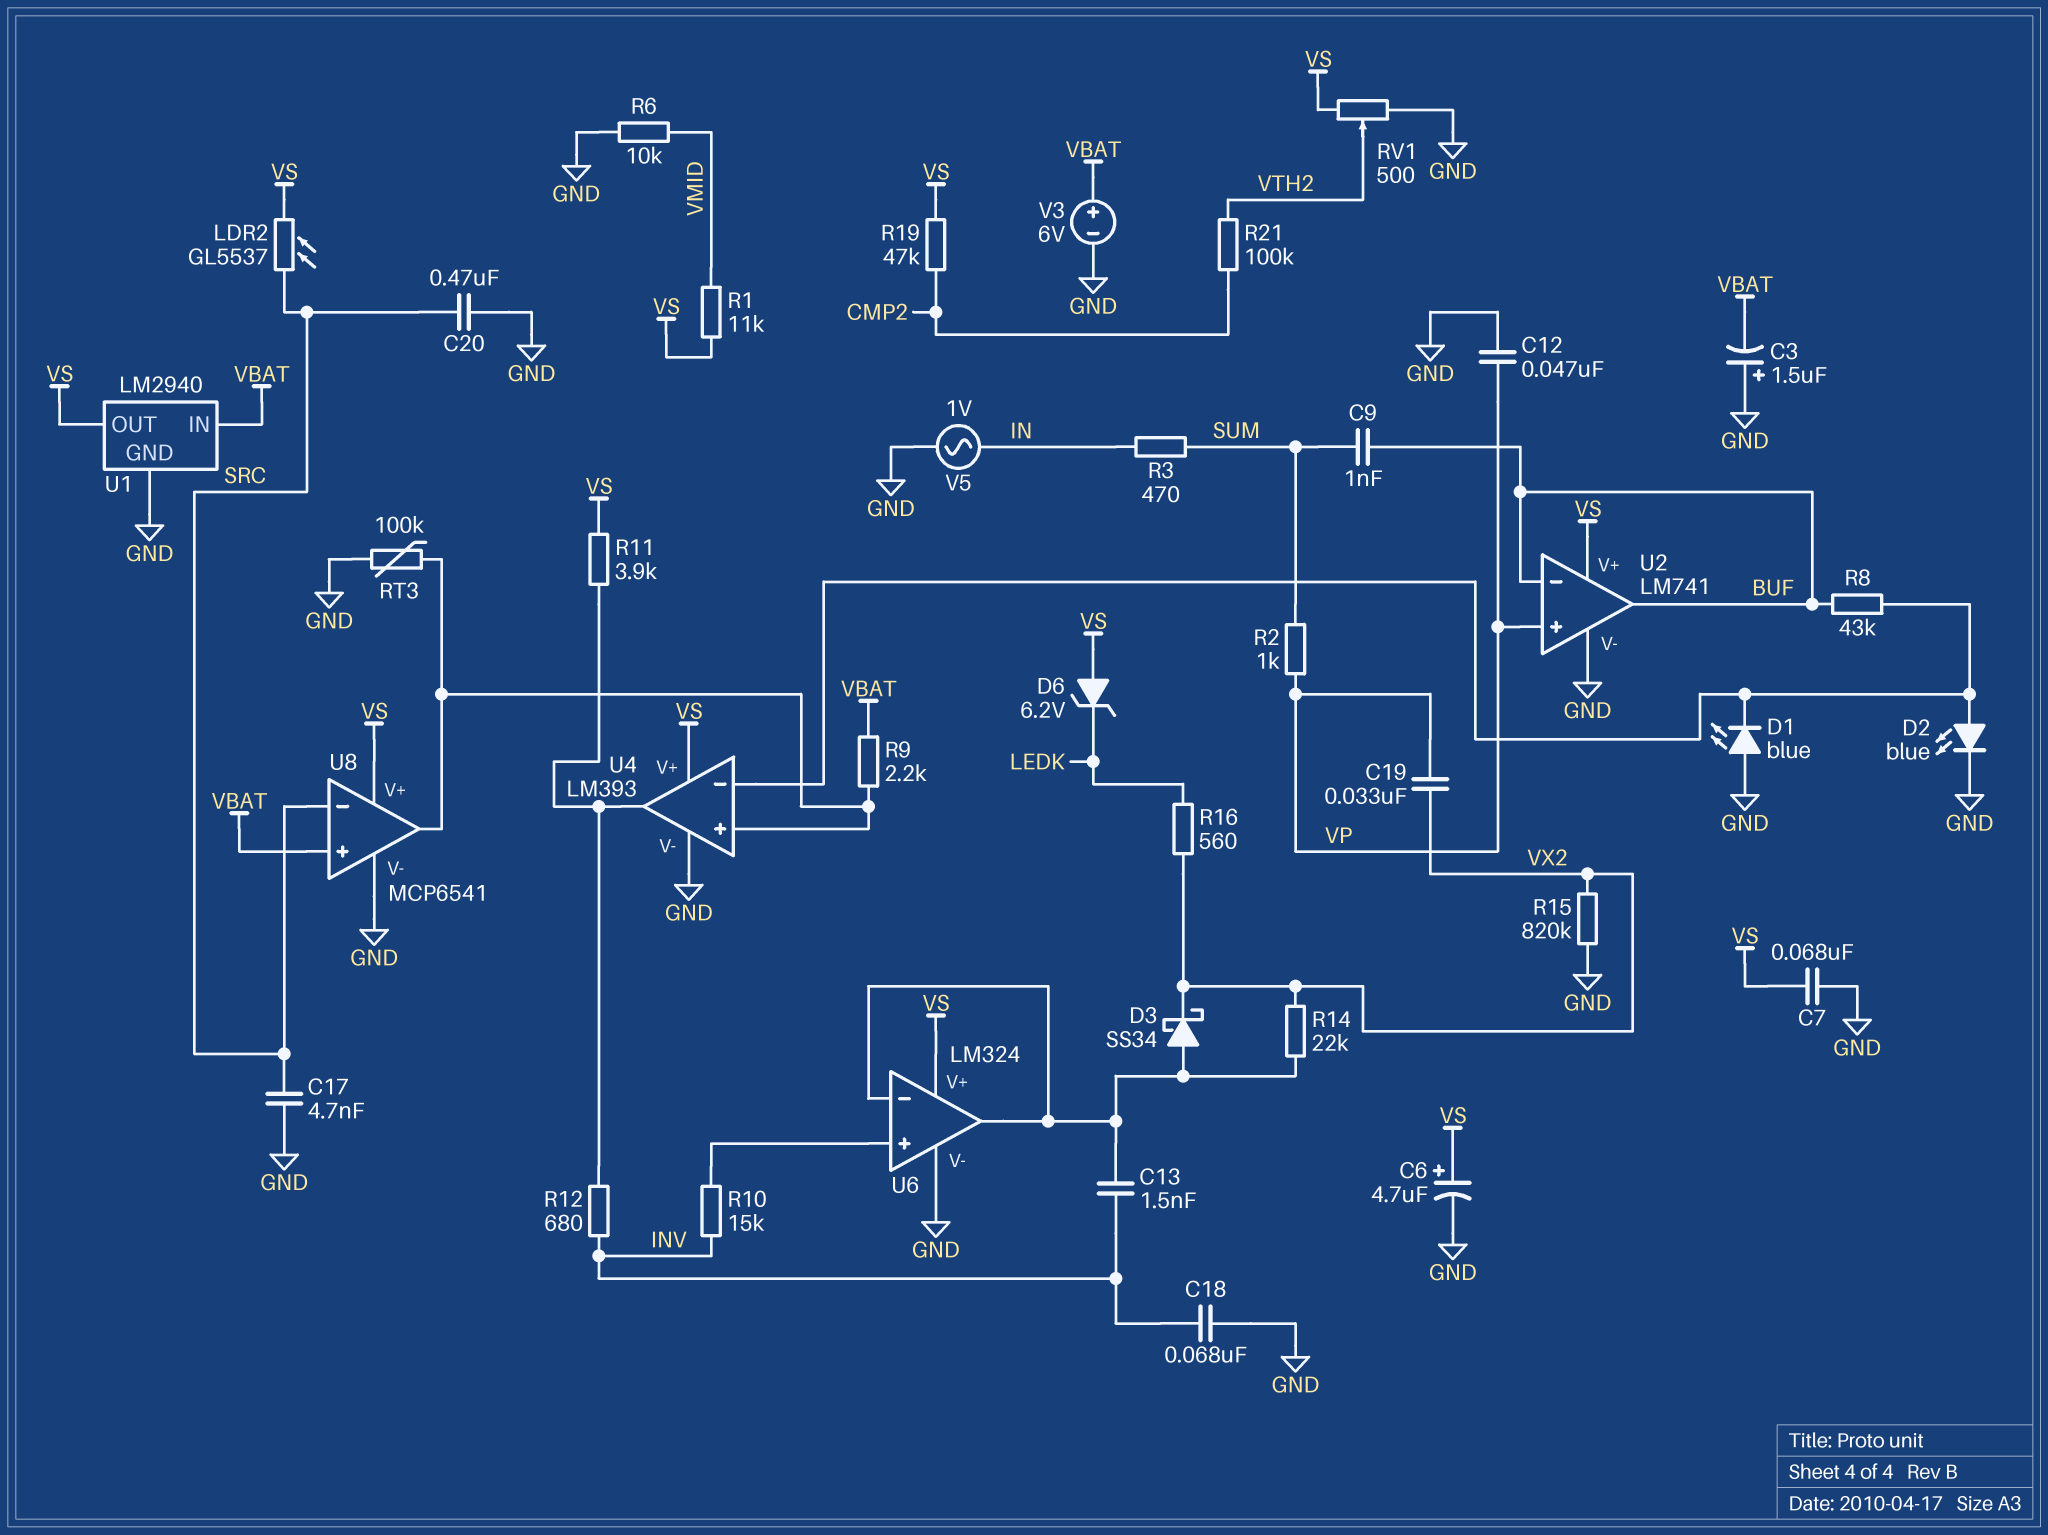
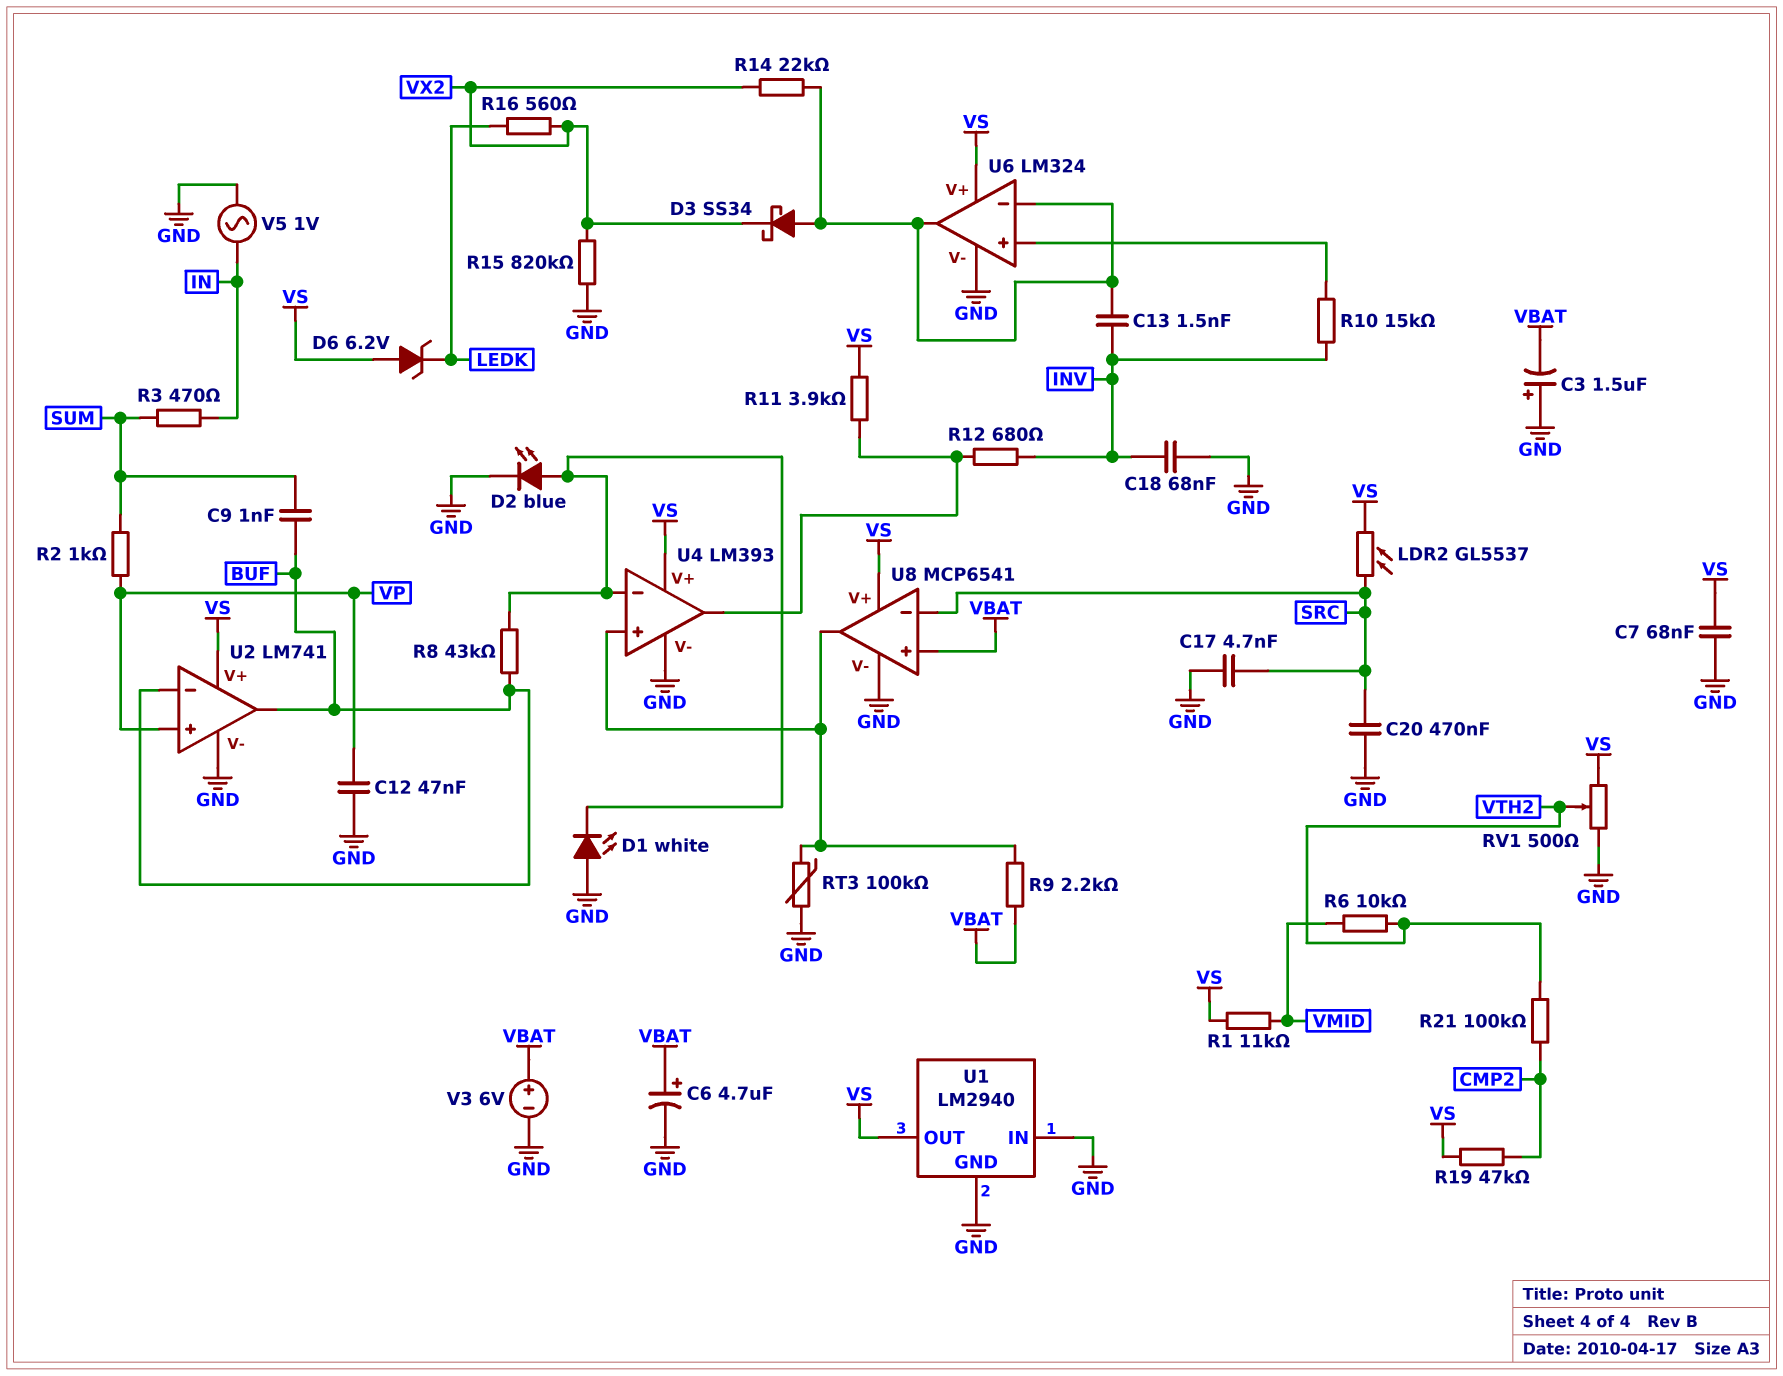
C6: 4.7uF (plus VS, minus GND) -> 4.7uF (plus VBAT, minus GND)
C19: 33nF (VP, VX2) -> none
D1: LED blue (A GND, K U4/in-) -> LED white (A GND, K U4/in-)
R6: 10k (GND, VMID) -> 10k (VMID, VTH2)
U1 pin IN: VBAT -> GND

